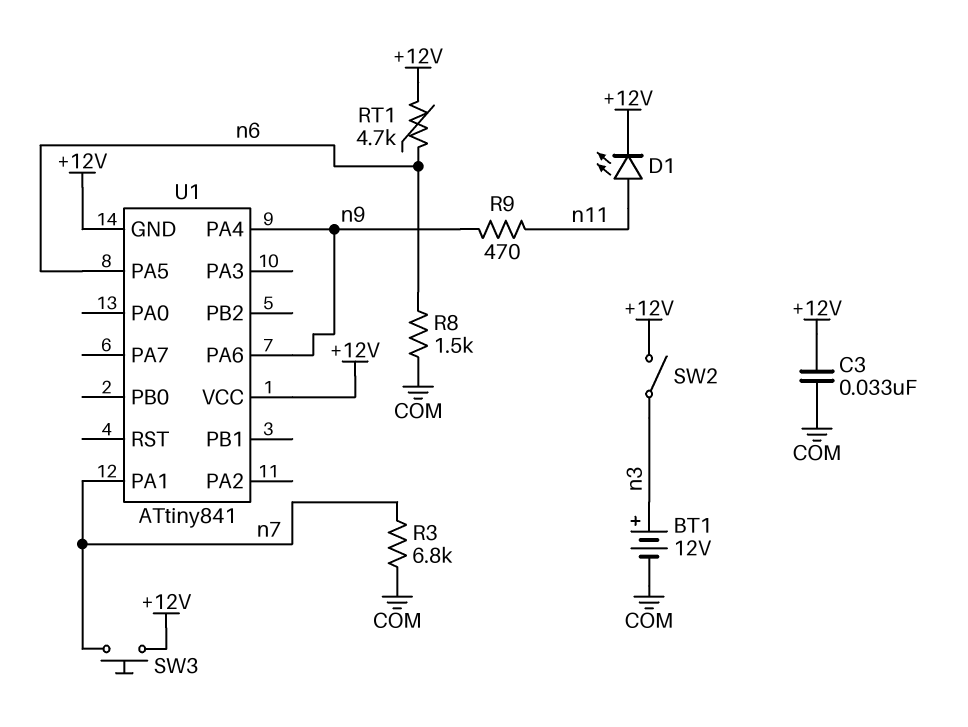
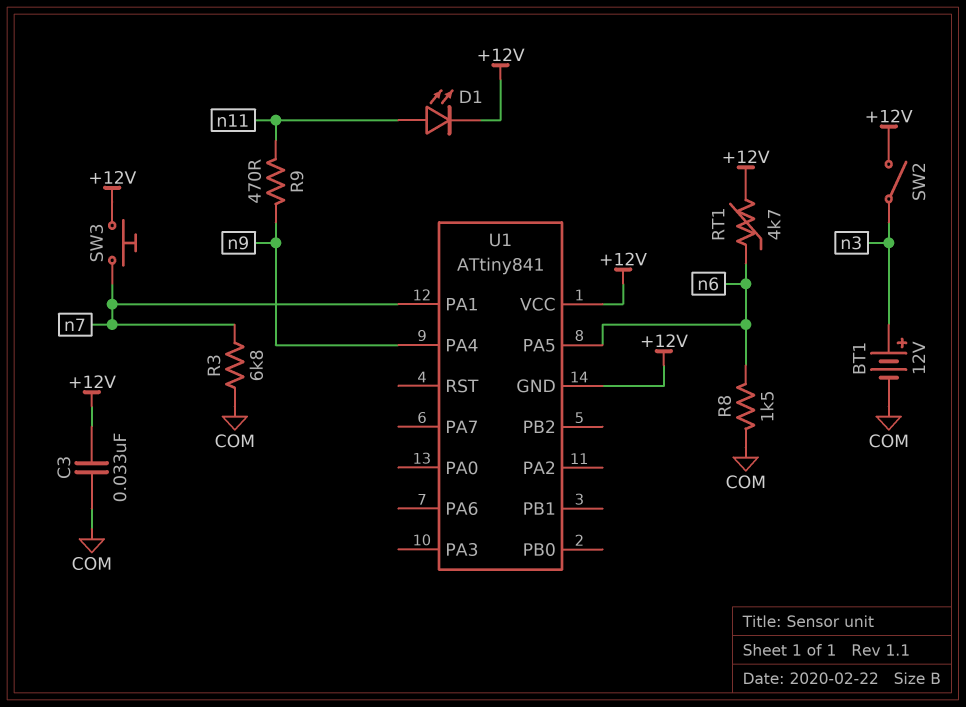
U1 pin PA6: n9 -> none

